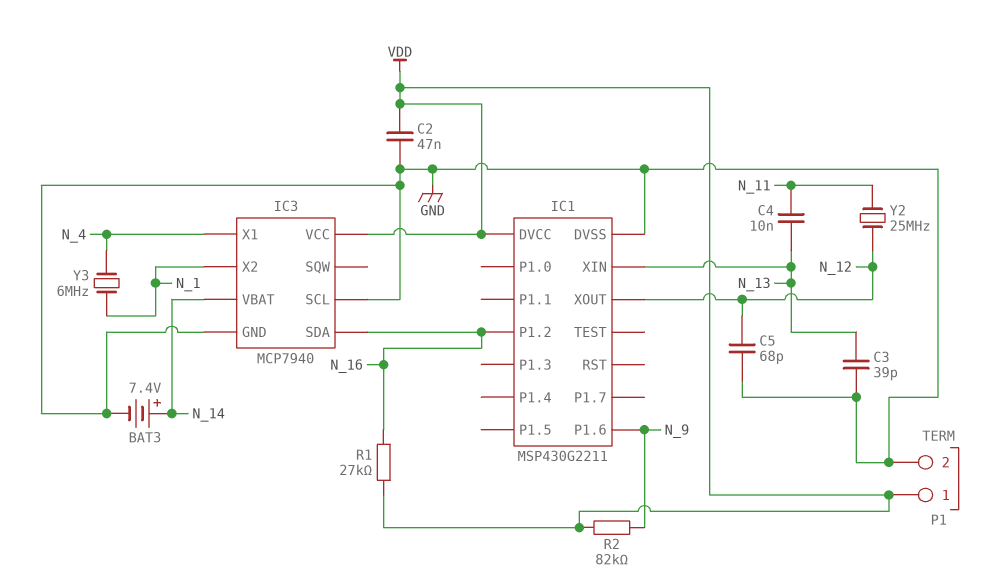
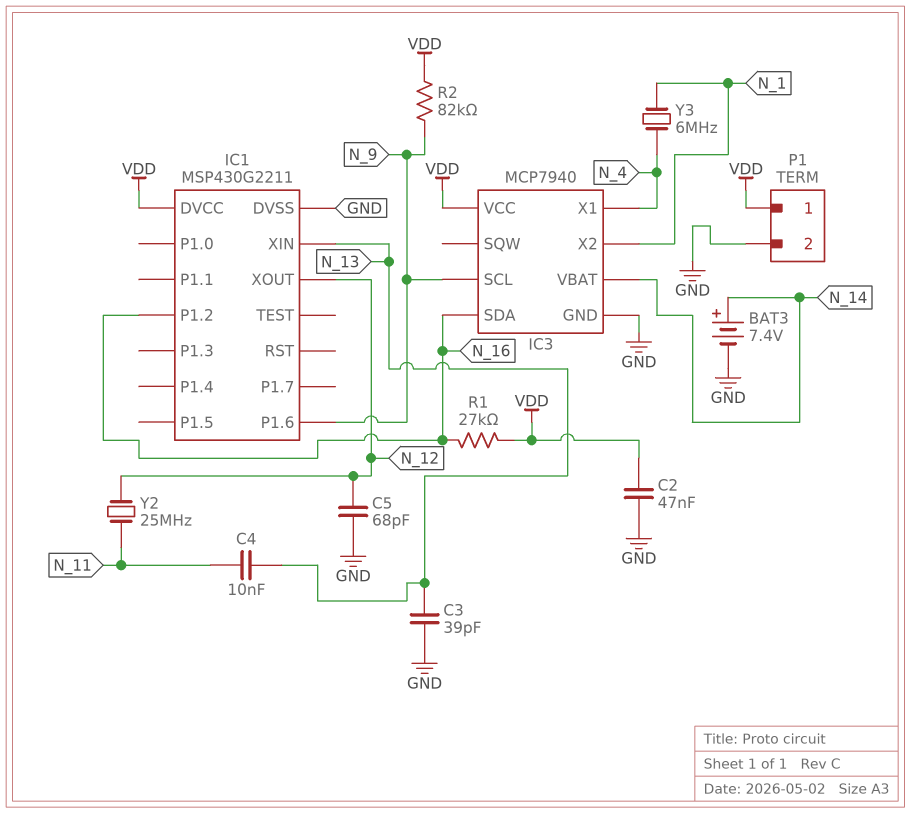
IC3 pin SCL: GND -> N_9

